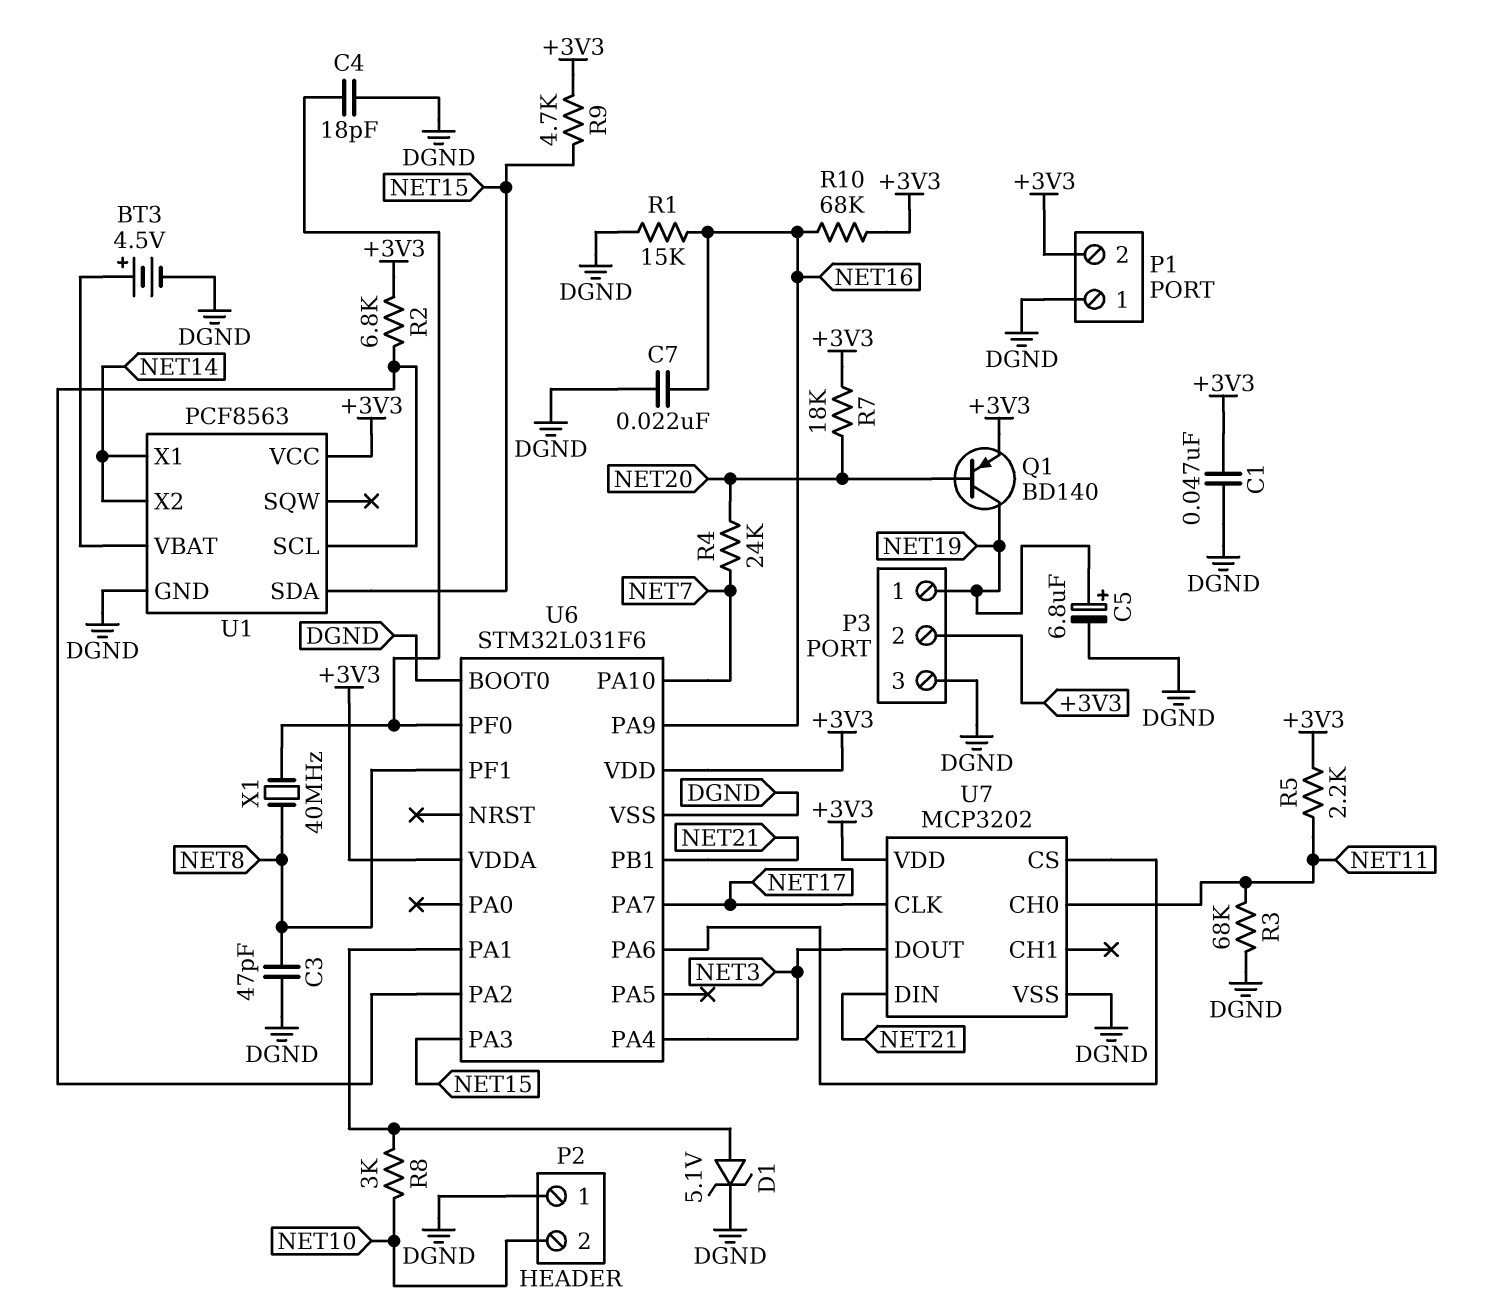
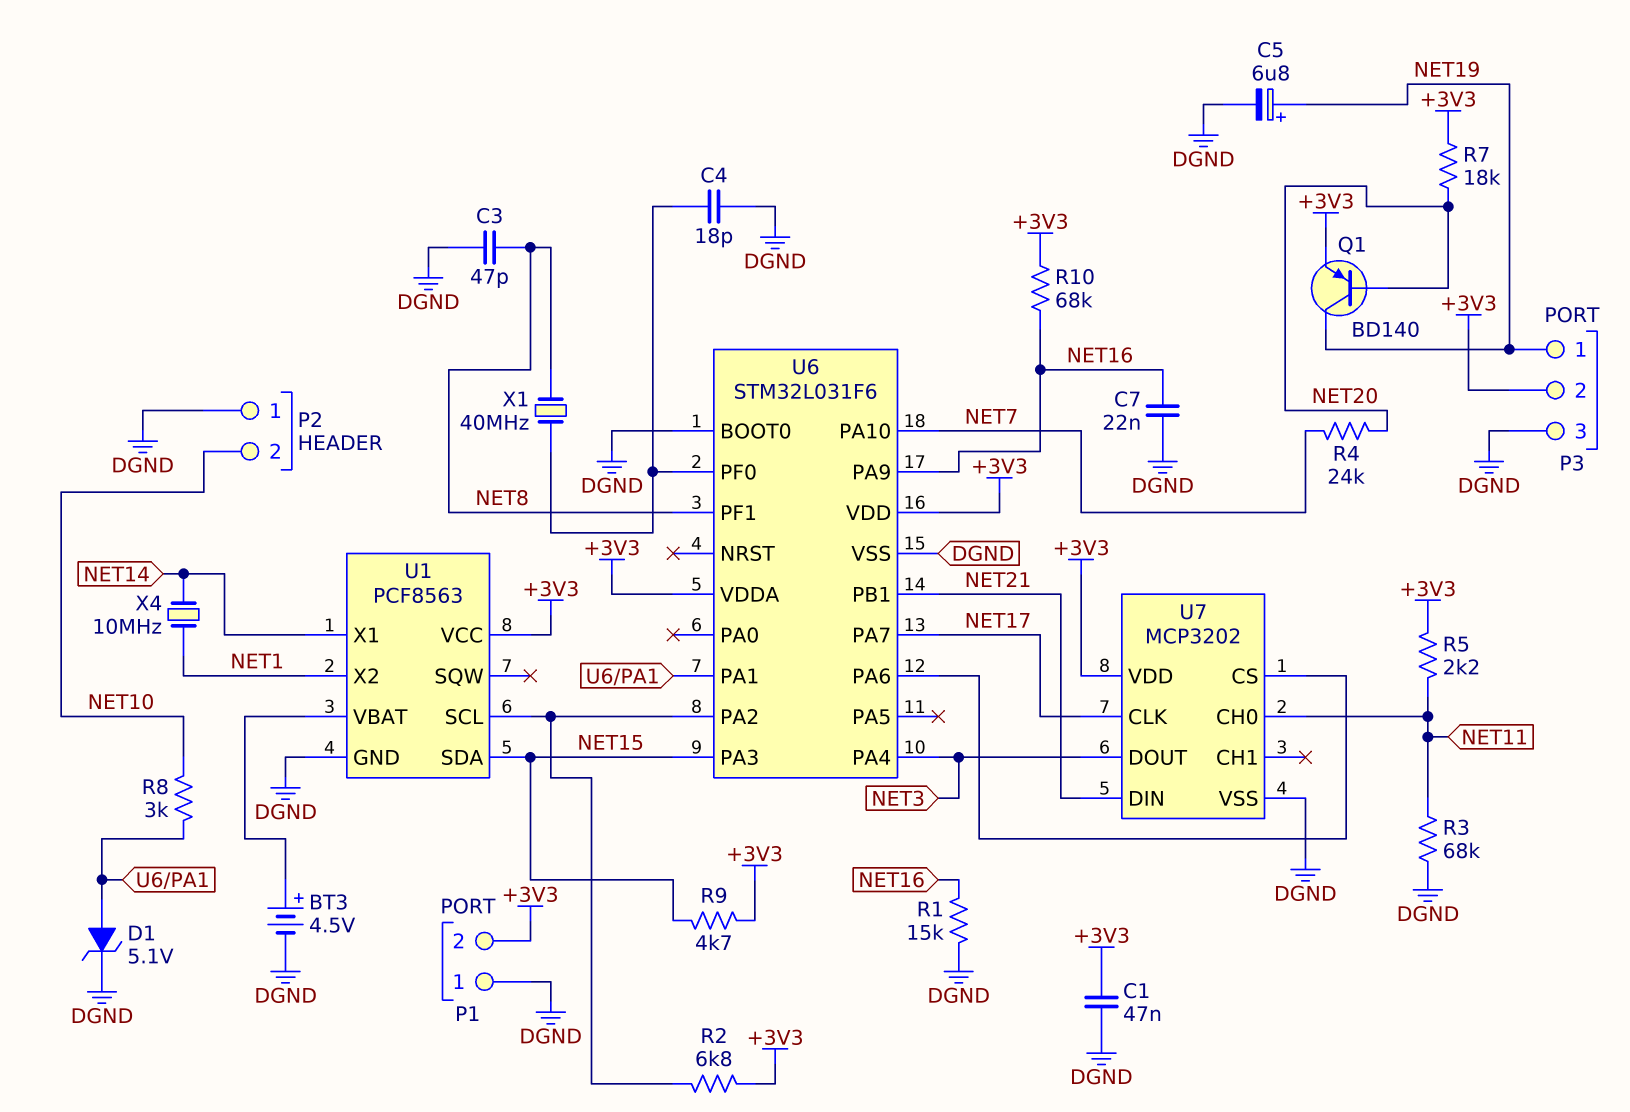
U1 pin X2: NET14 -> NET1
X4: none -> 10MHz (NET1, NET14)

